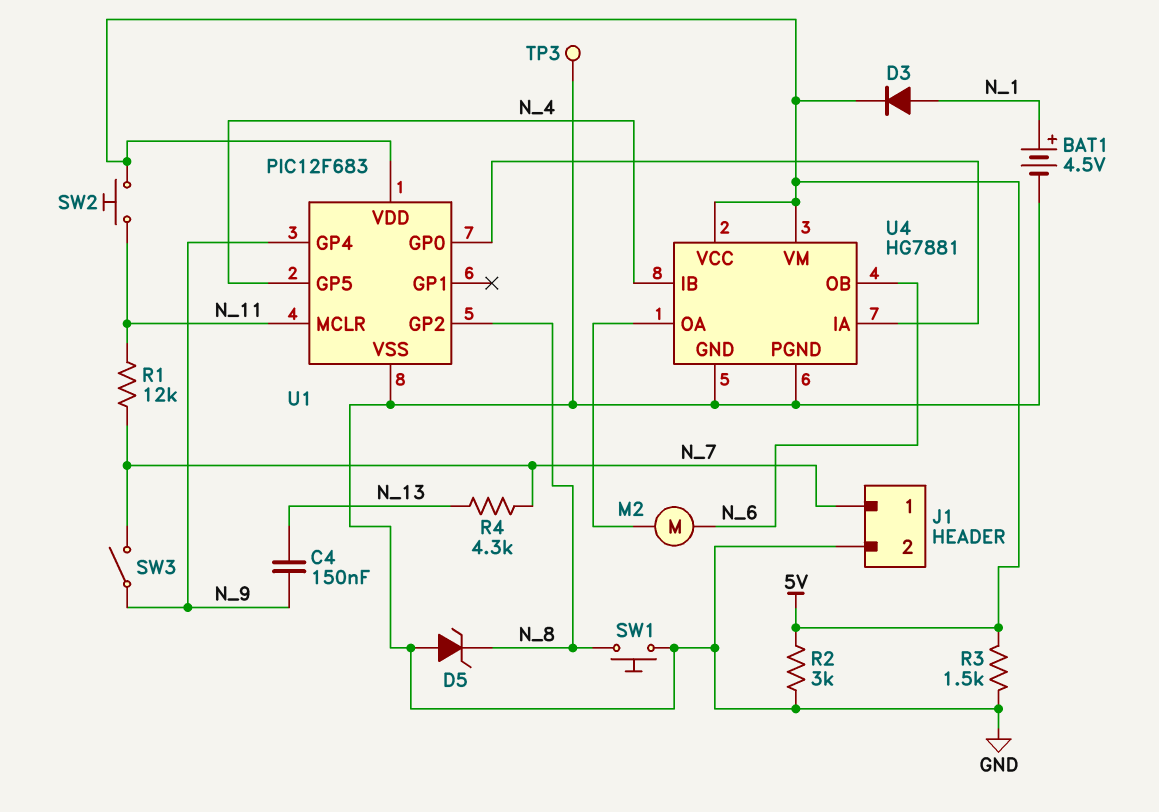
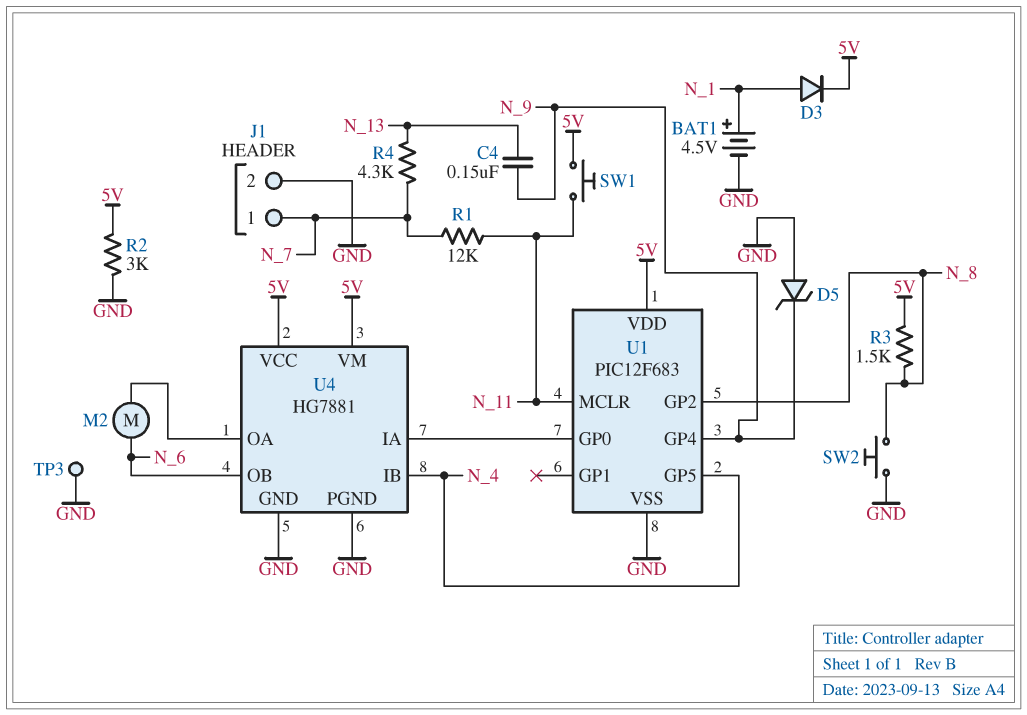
D5: zener (A GND, K N_8) -> zener (A GND, K N_9)
R3: 1.5k (5V, GND) -> 1.5k (5V, N_8)
SW1: button (GND, N_8) -> button (5V, N_11)
SW2: button (5V, N_11) -> button (GND, N_8)
SW3: switch (N_7, N_9) -> none

